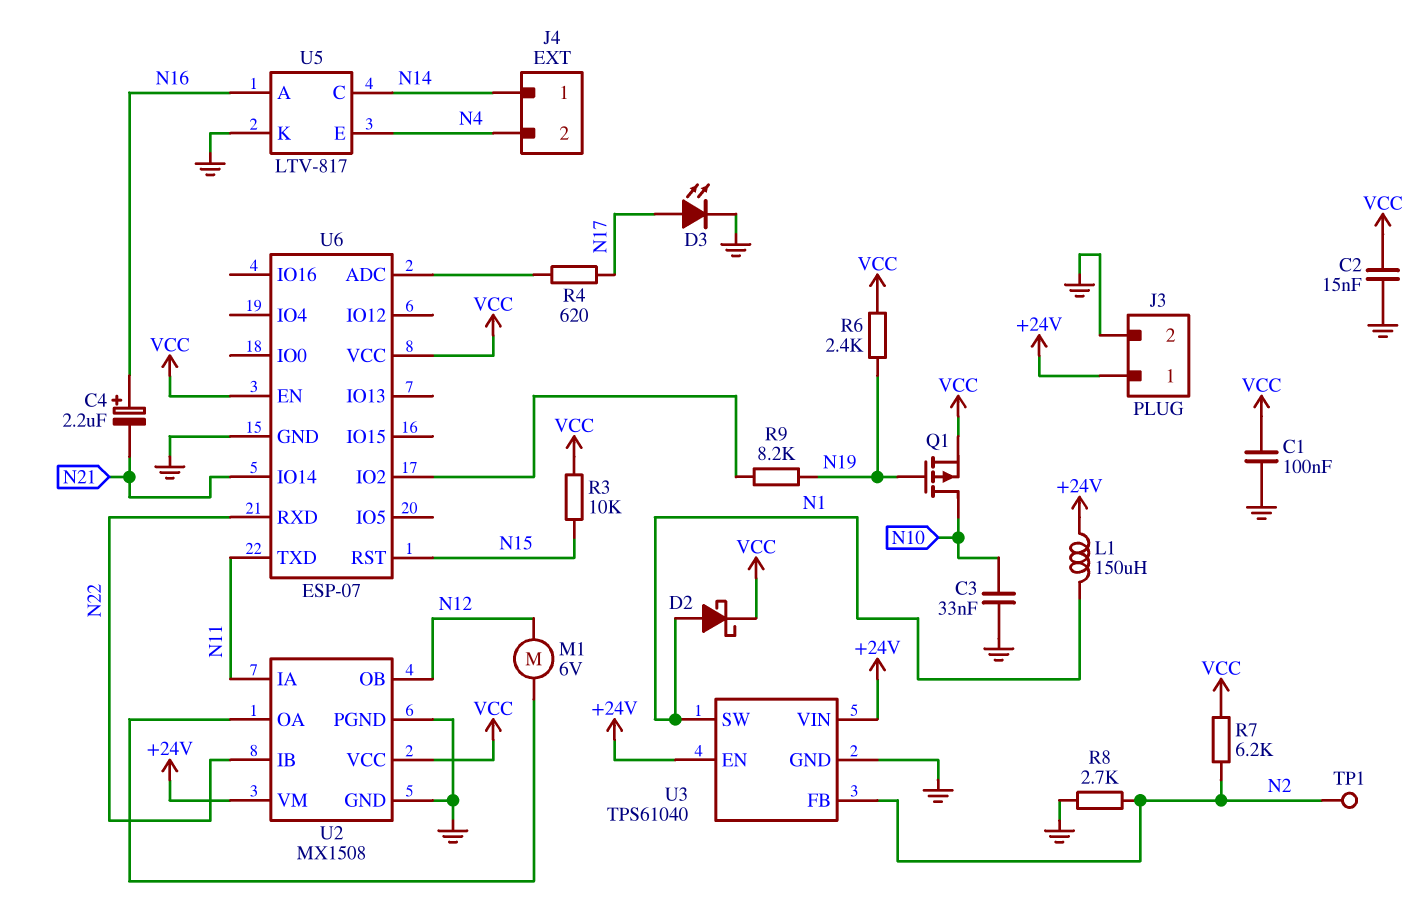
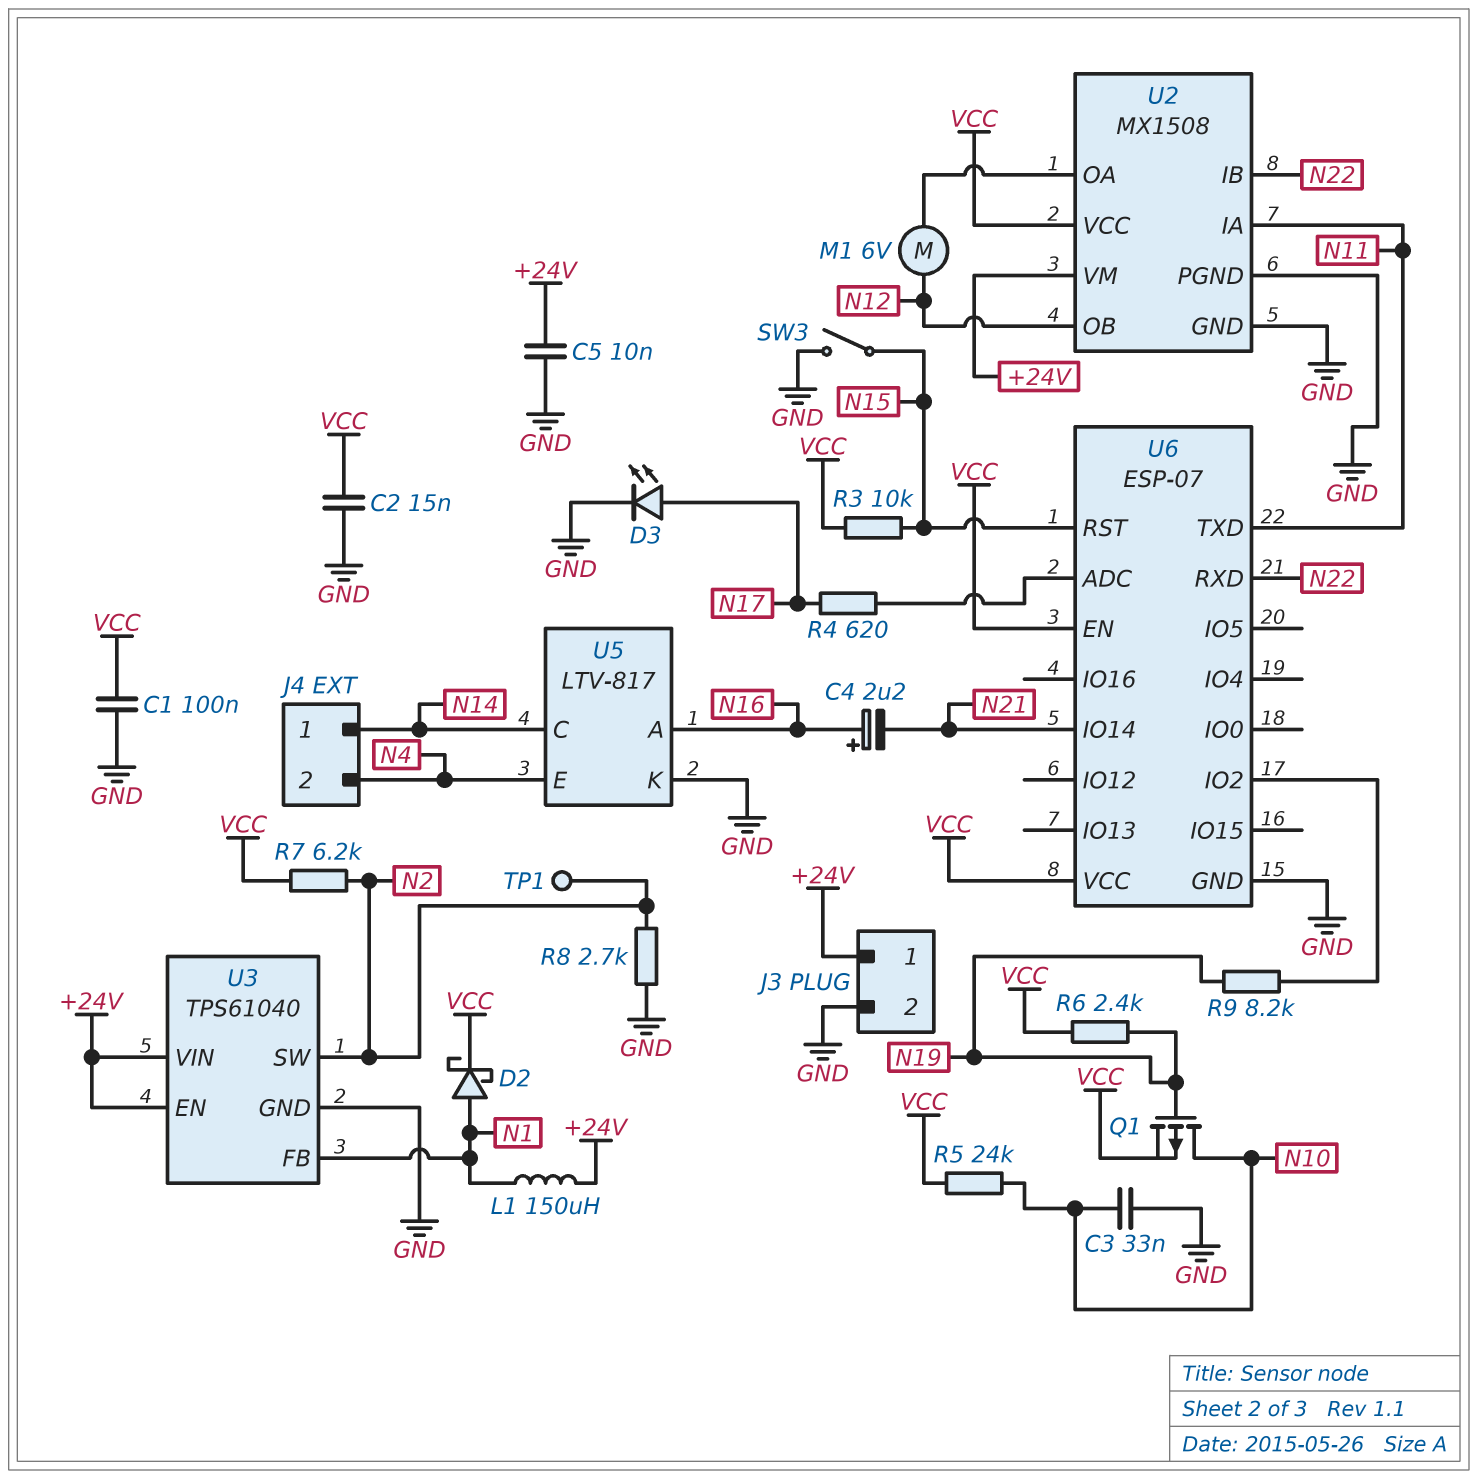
C5: none -> 10nF (+24V, GND)
R5: none -> 24k (N10, VCC)
SW3: none -> switch (GND, N15)
U3 pin FB: N2 -> N1
U3 pin SW: N1 -> N2

